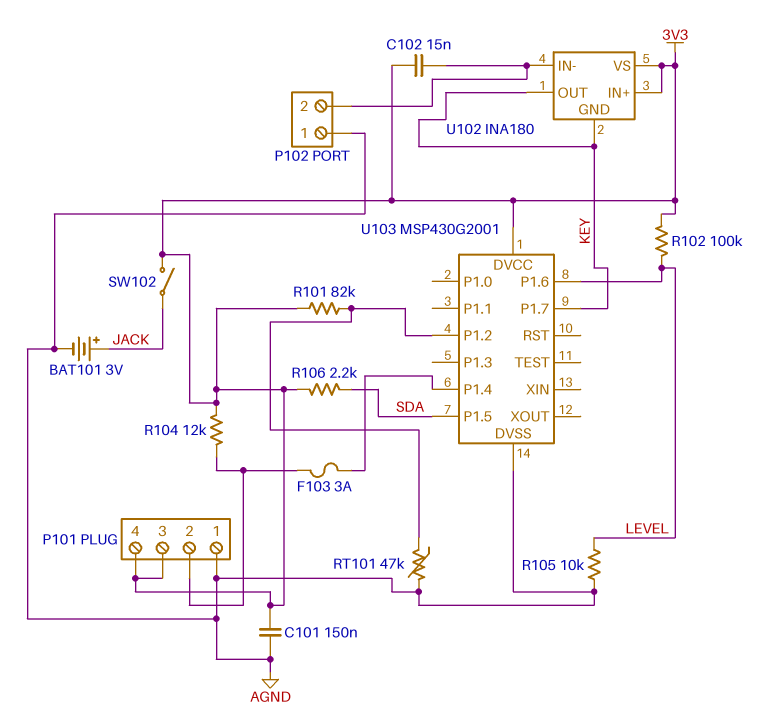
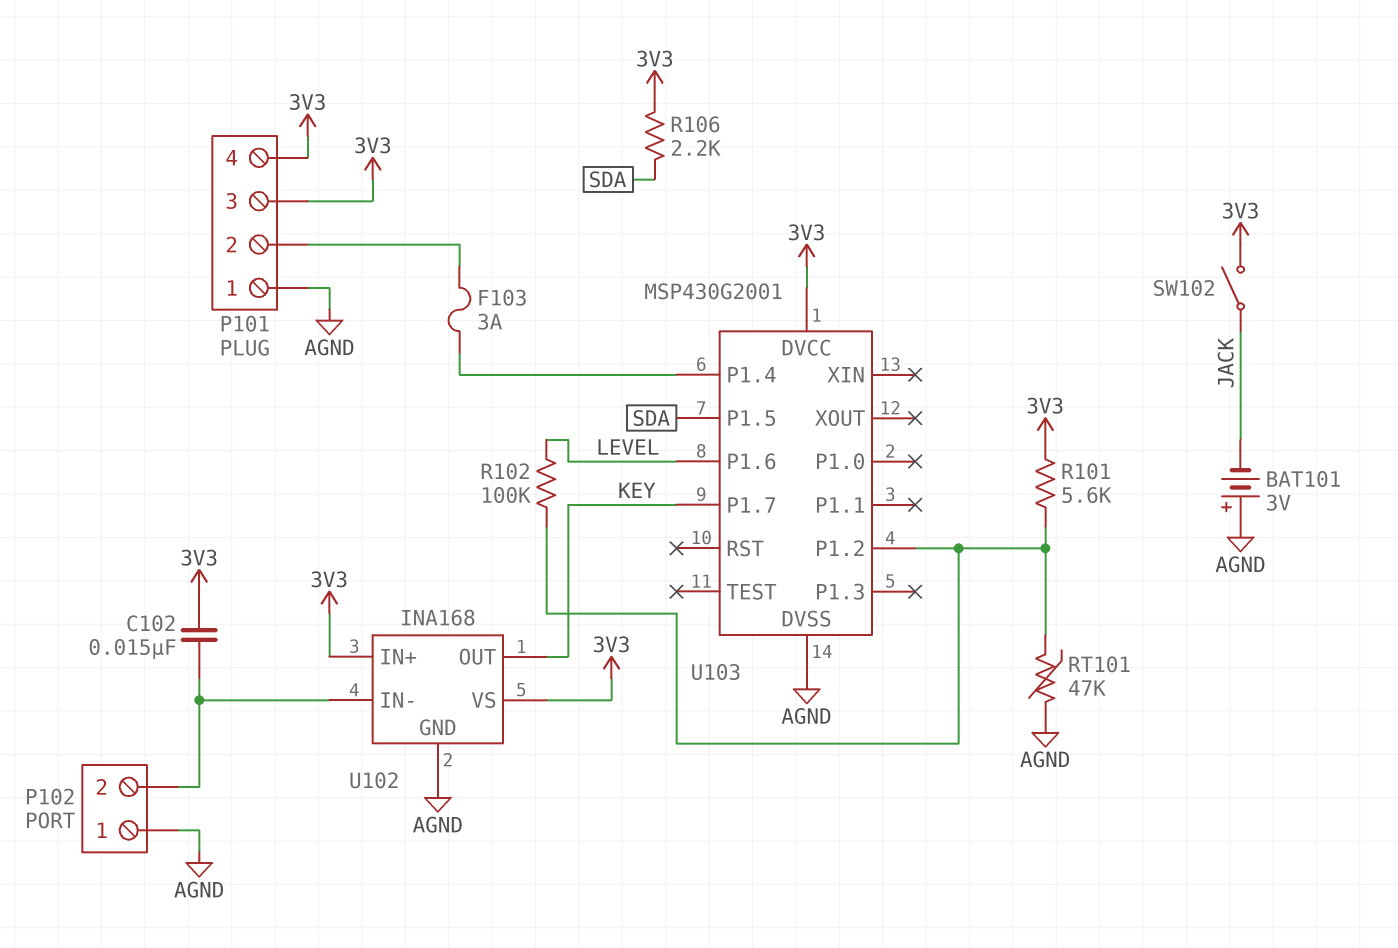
BAT101: 3V (plus JACK, minus AGND) -> 3V (plus AGND, minus JACK)
C101: 150nF (3V3, AGND) -> none
R101: 82k (3V3, U103/P1.2) -> 5.6k (3V3, U103/P1.2)
R102: 100k (3V3, LEVEL) -> 100k (LEVEL, U103/P1.2)
R104: 12k (3V3, P101/2) -> none
R105: 10k (AGND, LEVEL) -> none
U102: INA180 -> INA168
U102 pin GND: KEY -> AGND

